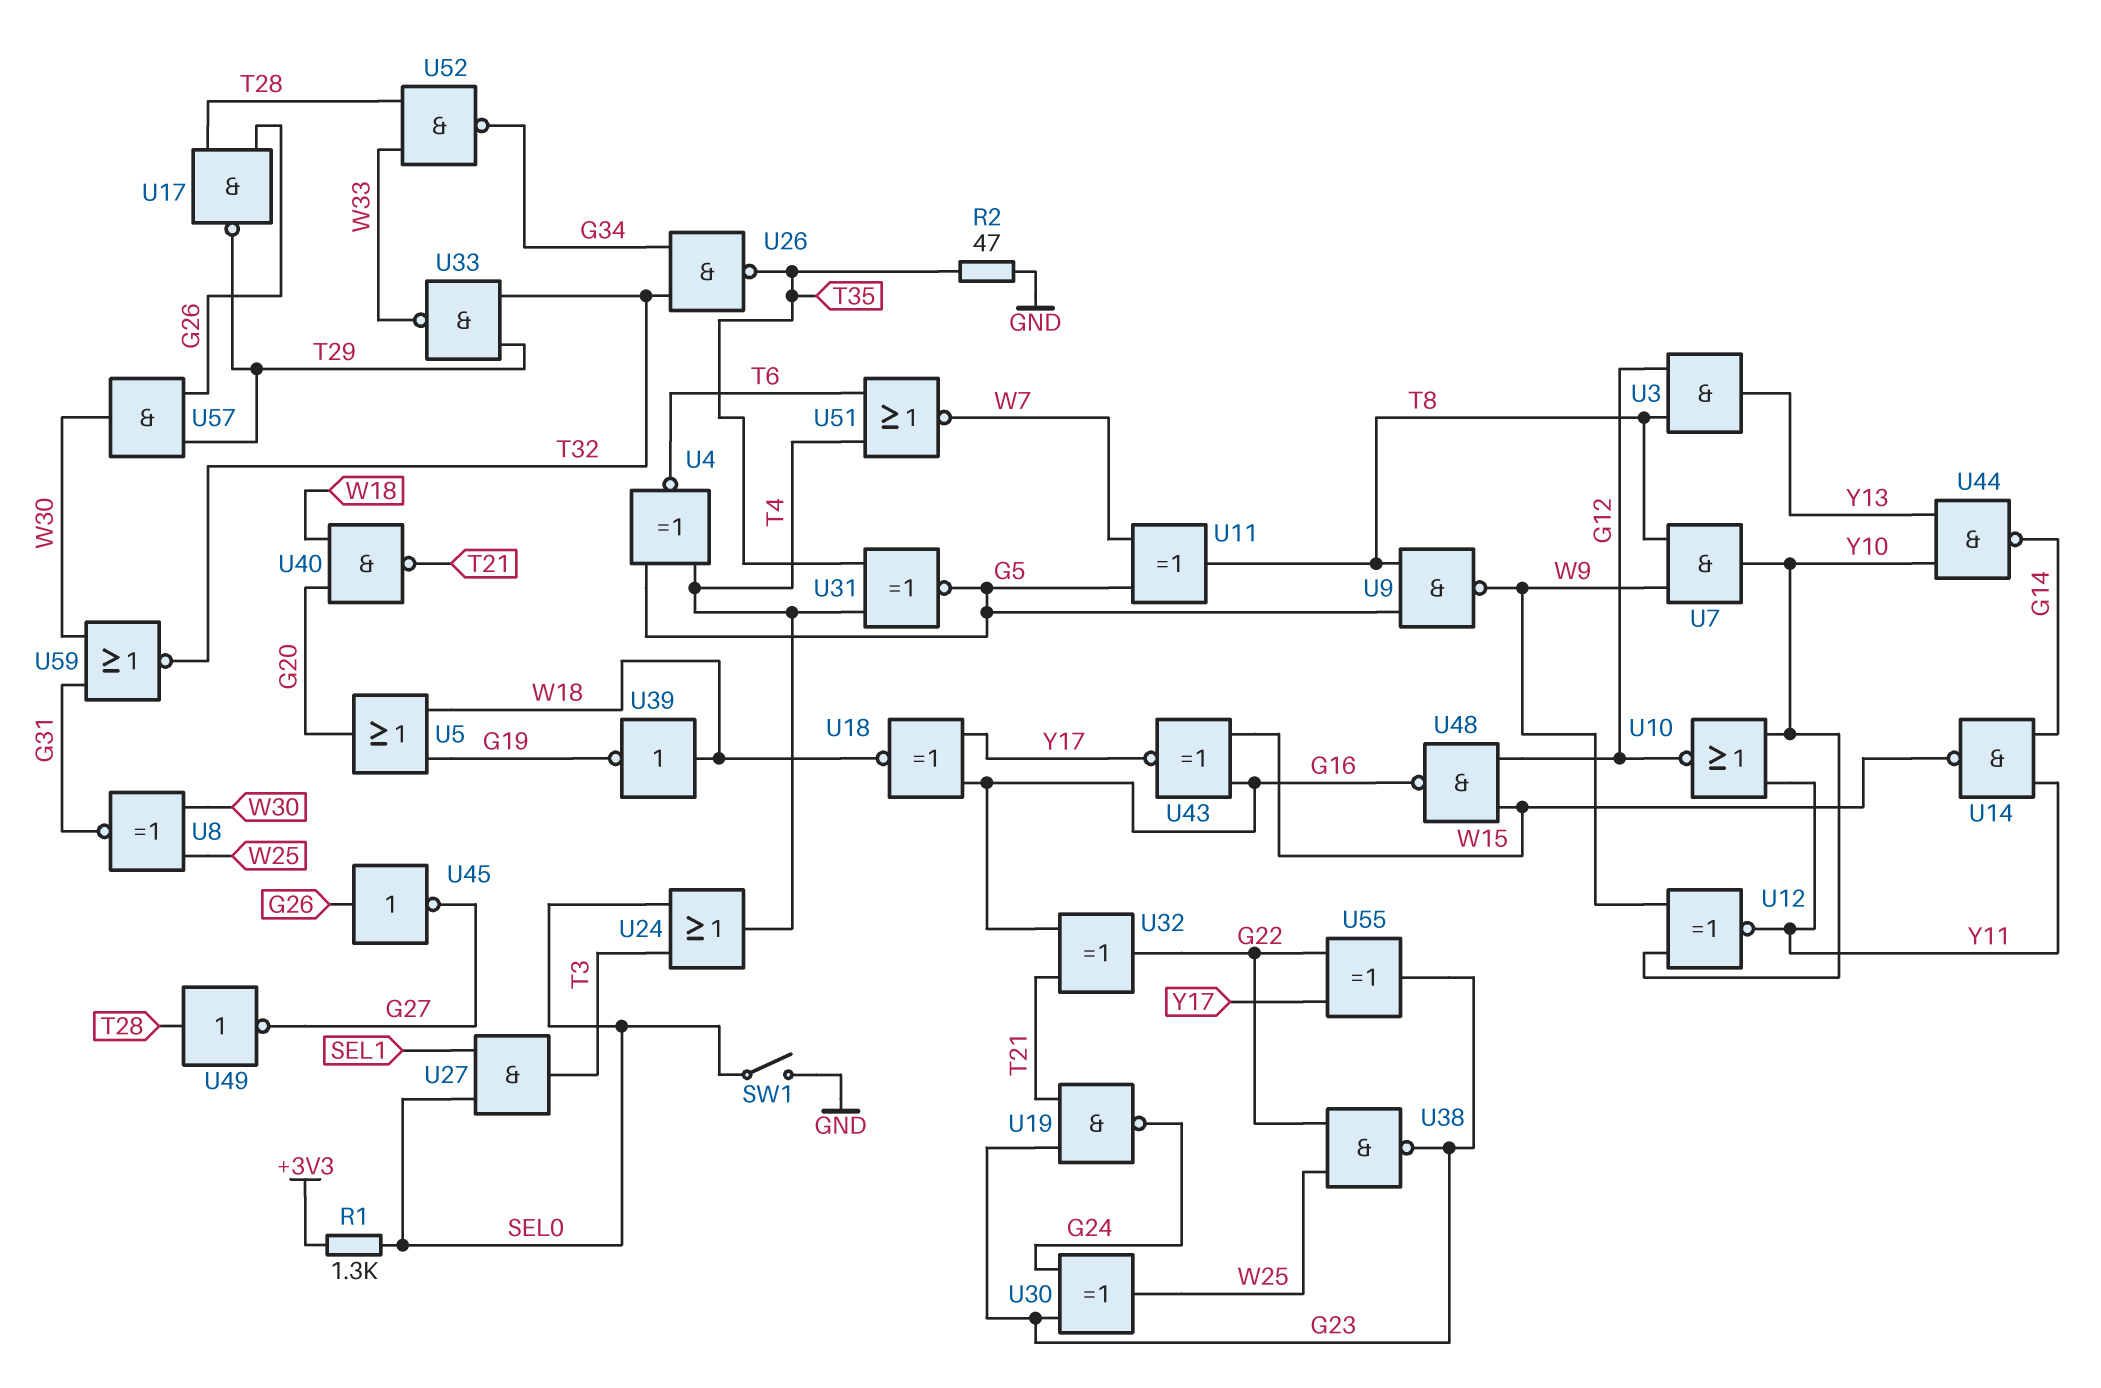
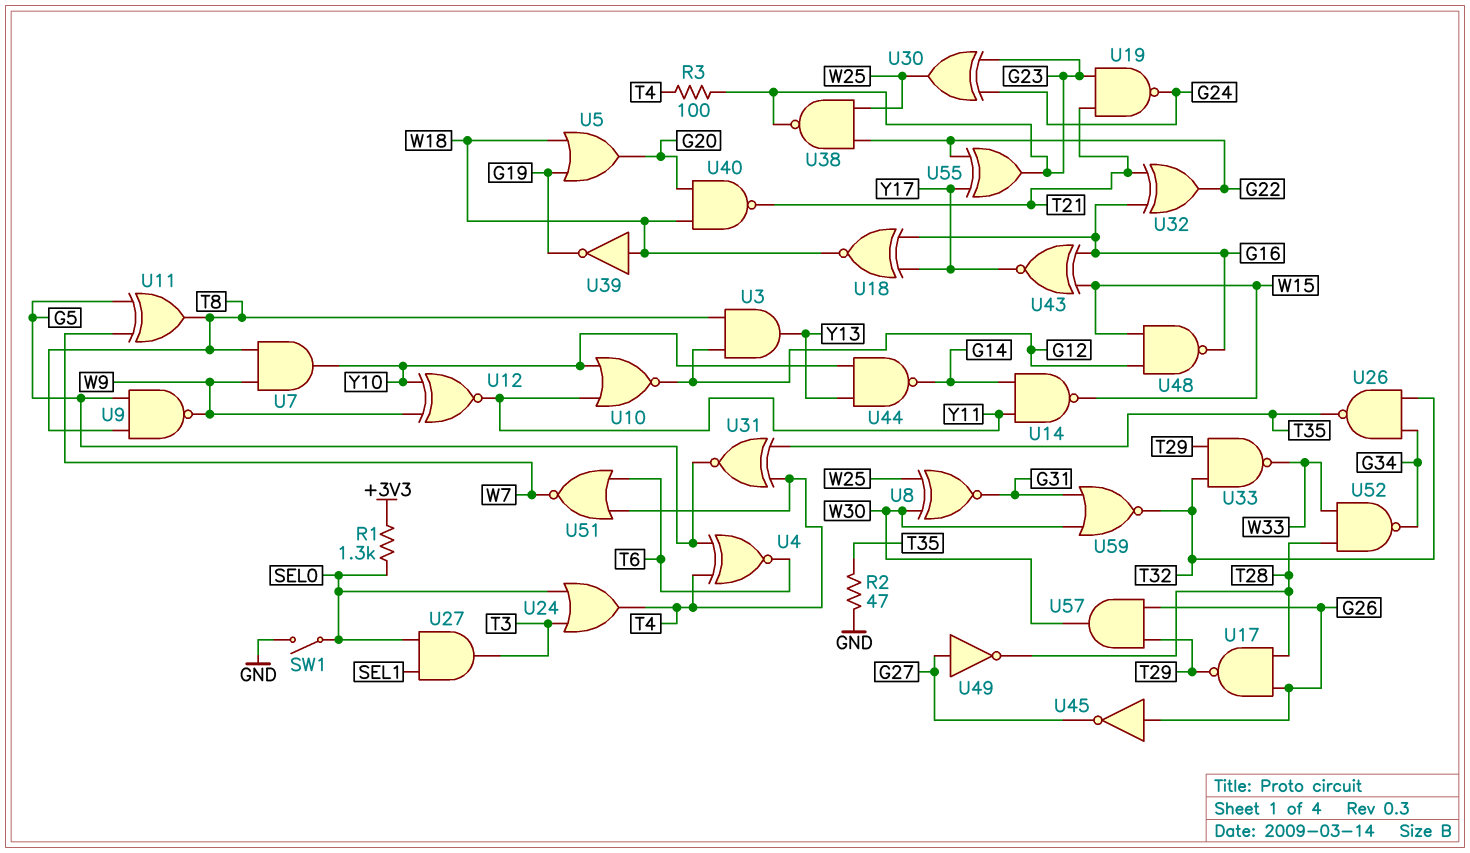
R3: none -> 100 (G23, T4)
U49: NOT (in T28, out G27) -> NOT (in G27, out T28)

